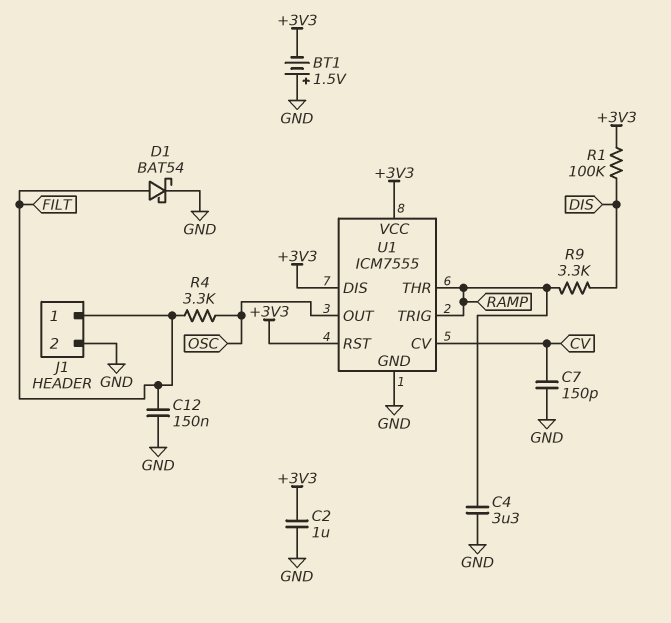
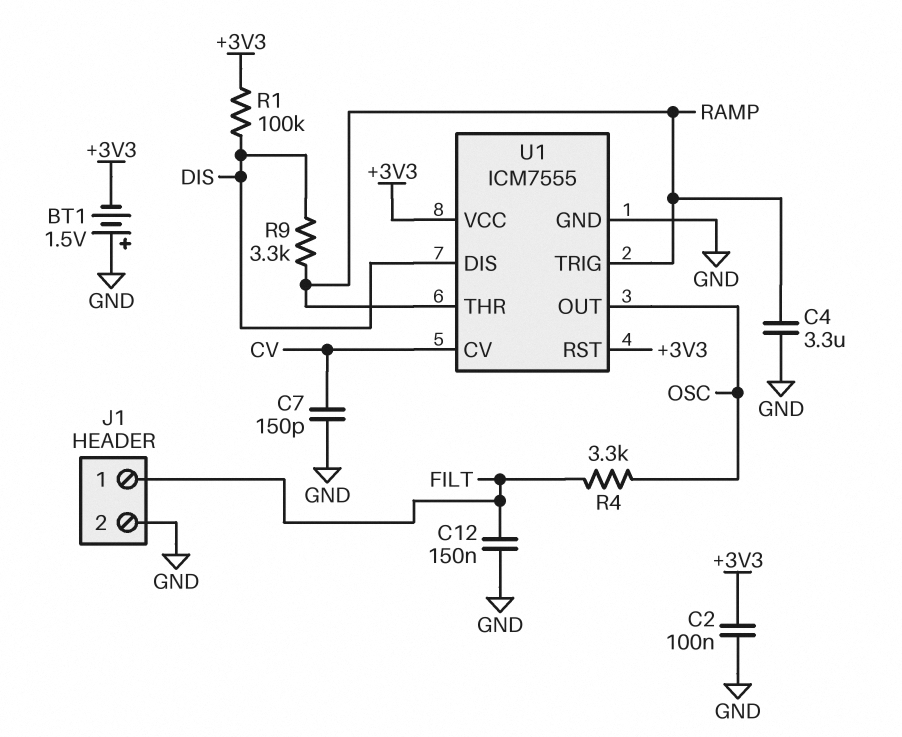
C2: 1uF (+3V3, GND) -> 100nF (+3V3, GND)
D1: schottky BAT54 (A FILT, K GND) -> none
U1 pin DIS: +3V3 -> DIS

